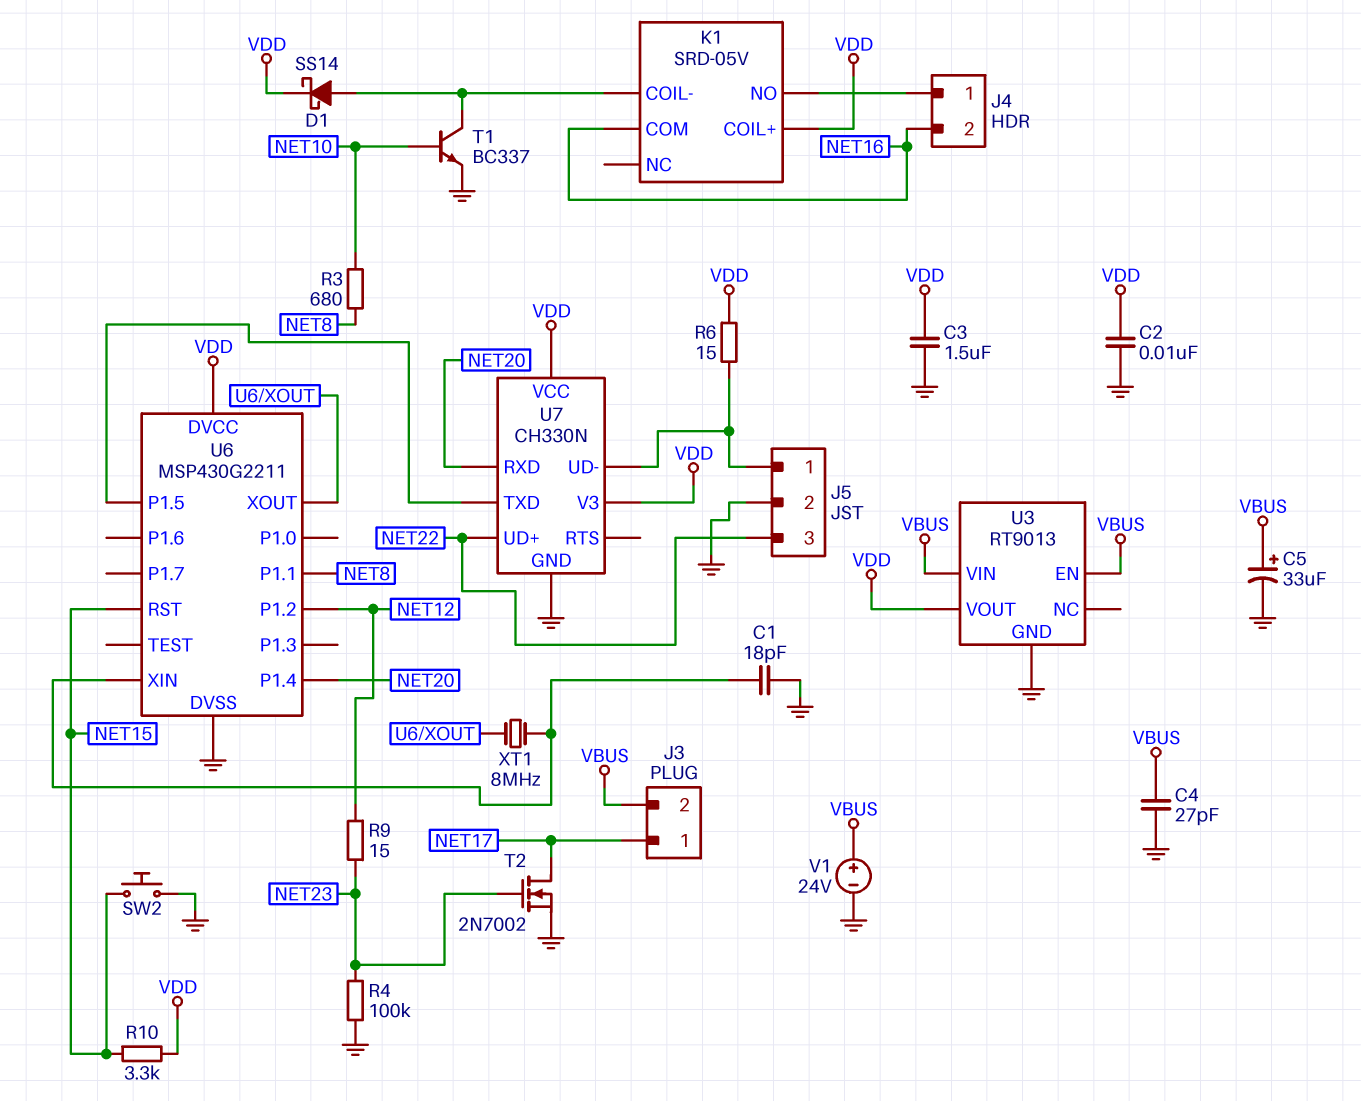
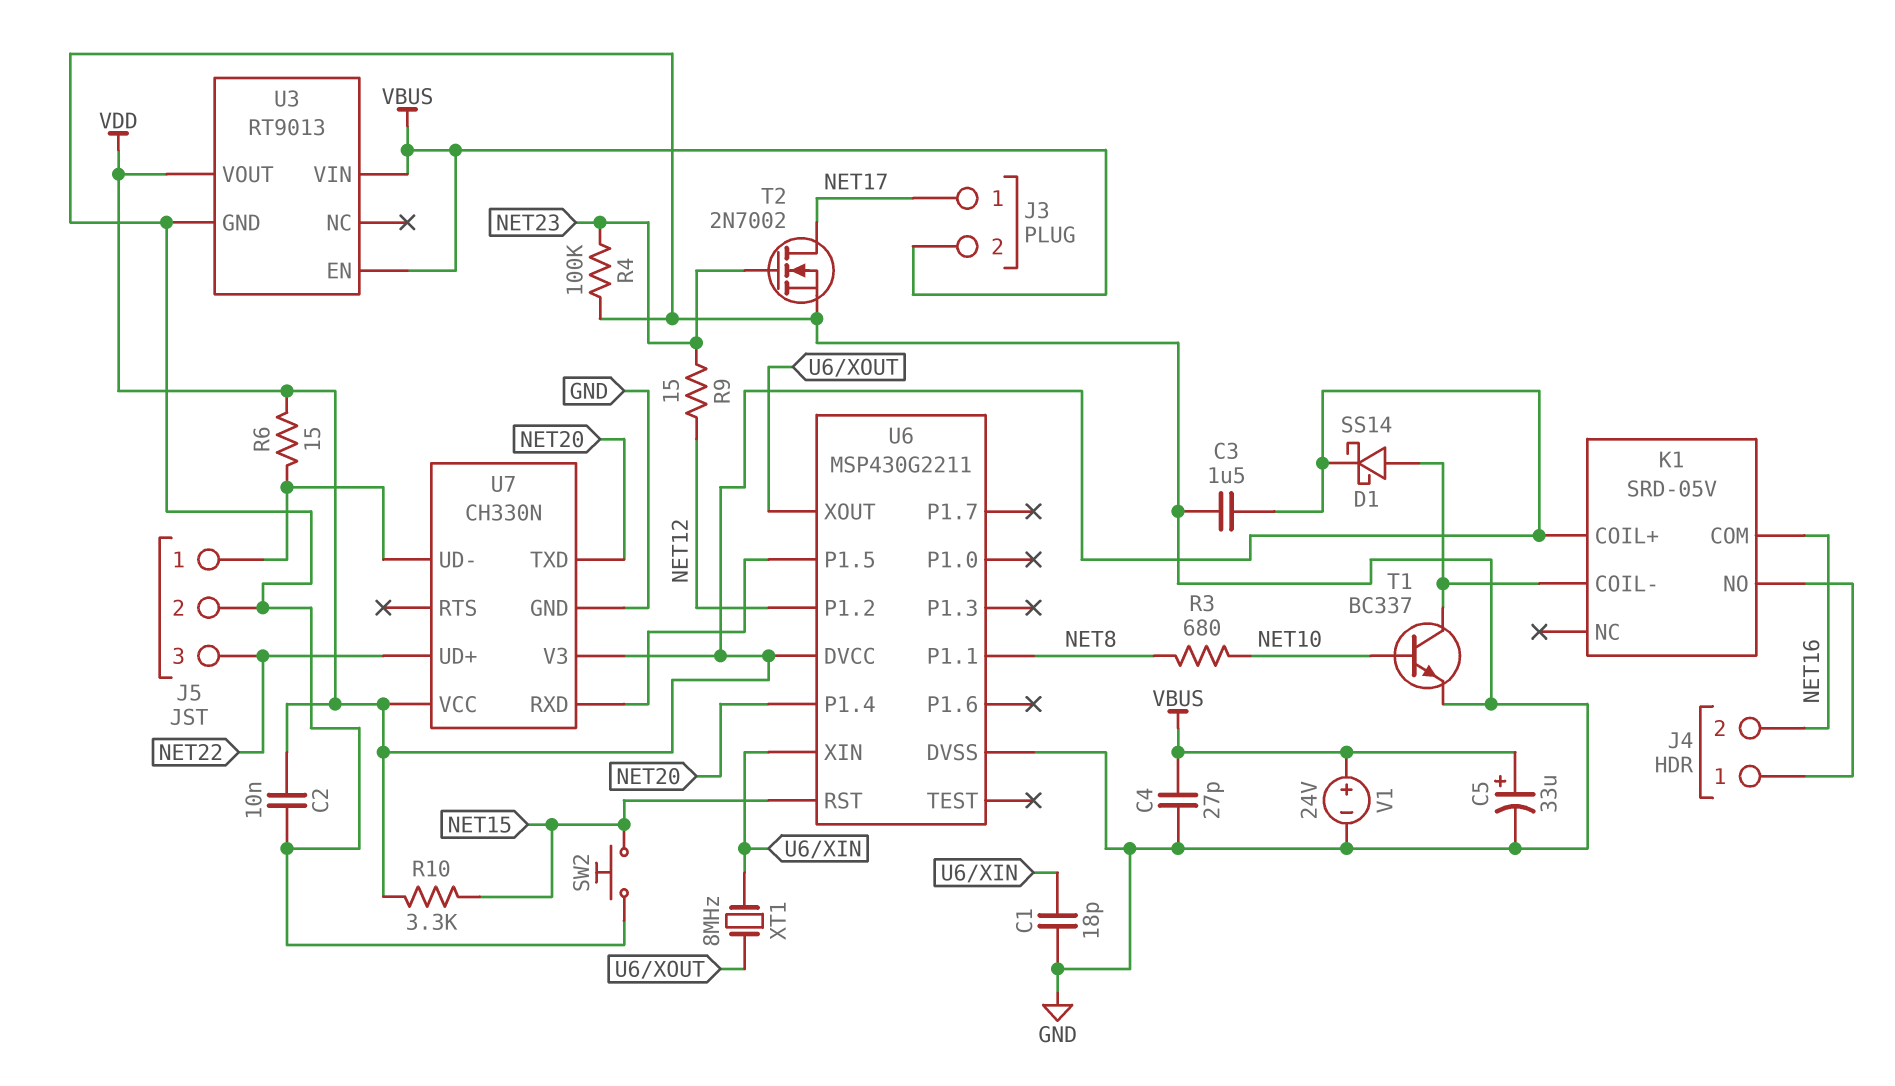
U7 pin RXD: NET20 -> U6/P1.5
U7 pin TXD: U6/P1.5 -> NET20

